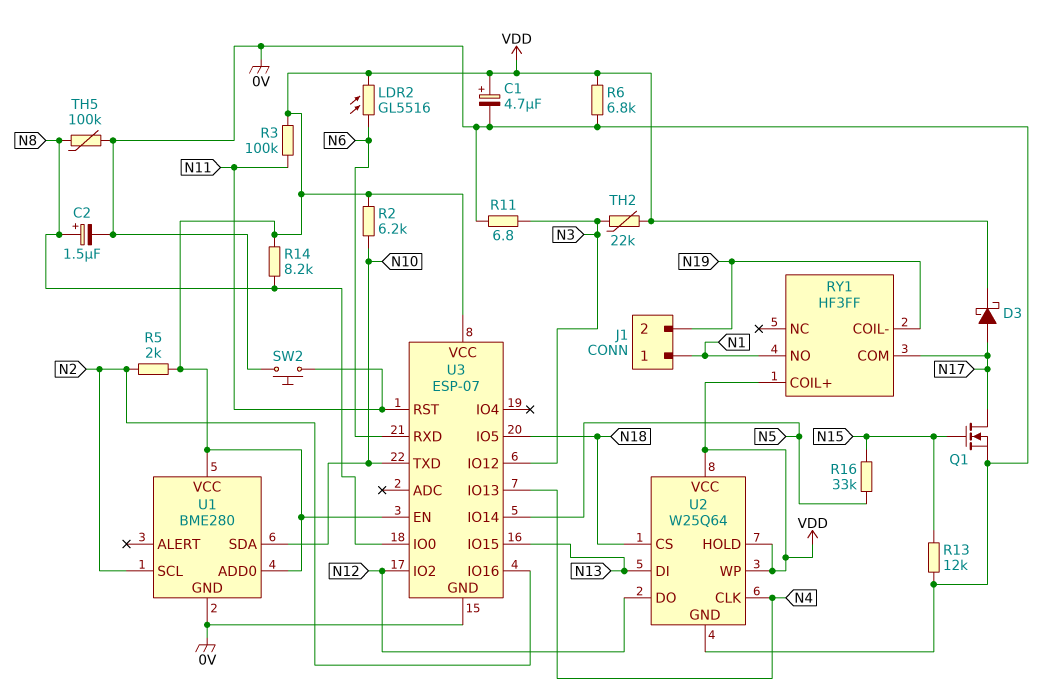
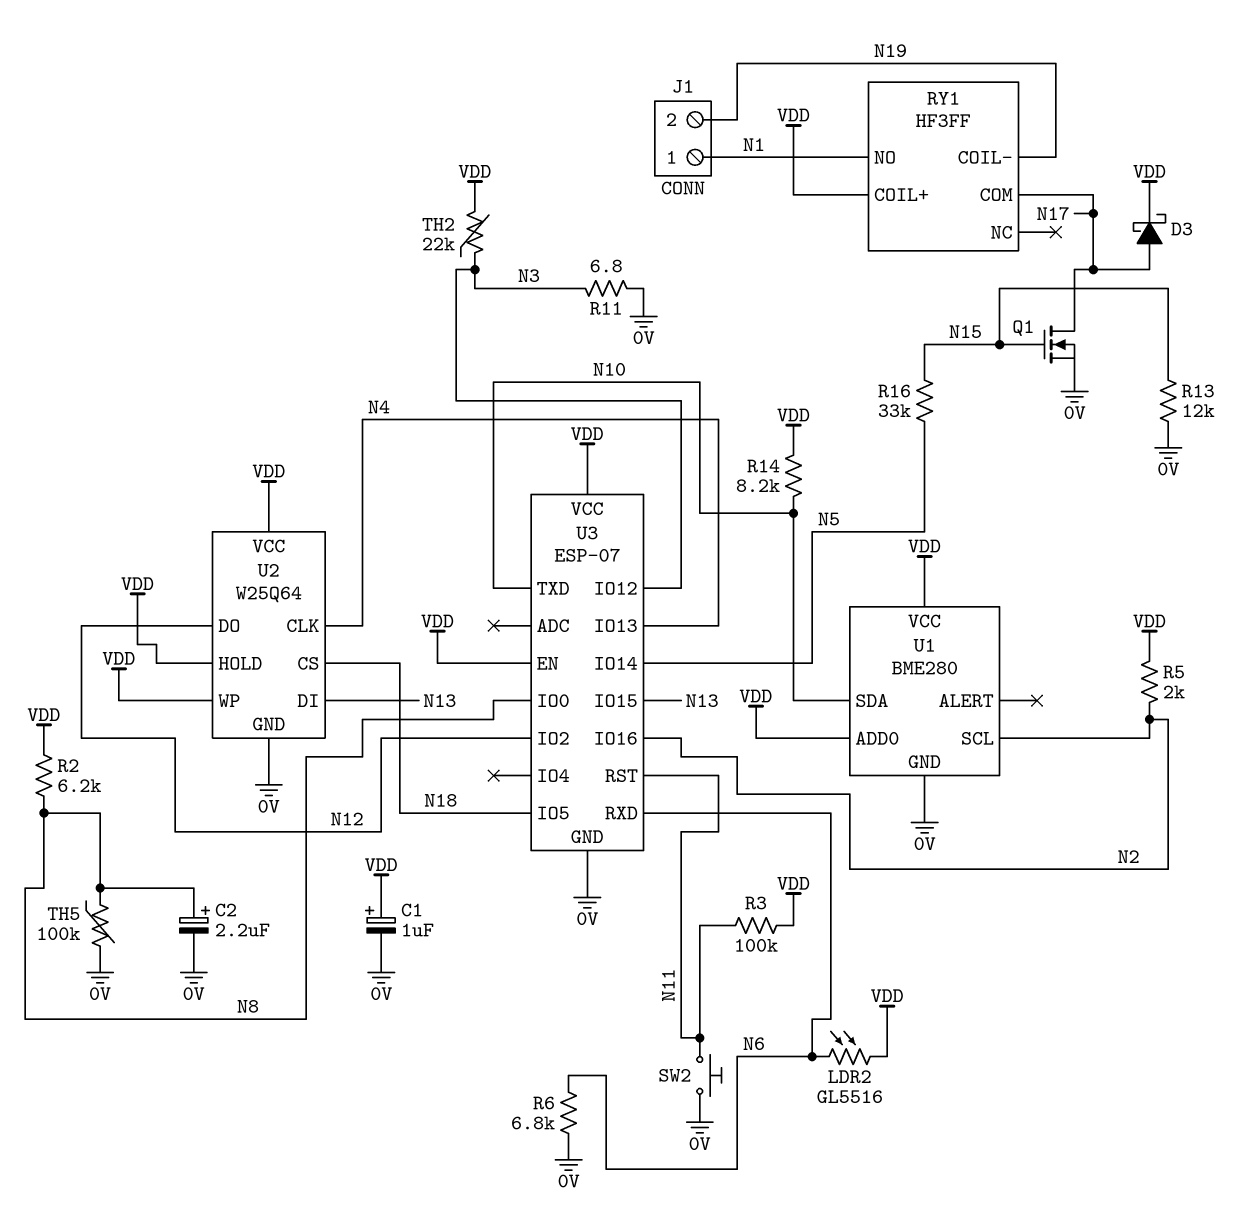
C1: 4.7uF (plus VDD, minus 0V) -> 1uF (plus VDD, minus 0V)
C2: 1.5uF (plus N8, minus 0V) -> 2.2uF (plus N8, minus 0V)
R2: 6.2k (N10, VDD) -> 6.2k (N8, VDD)
R6: 6.8k (0V, VDD) -> 6.8k (0V, N6)
R14: 8.2k (N8, VDD) -> 8.2k (N10, VDD)

